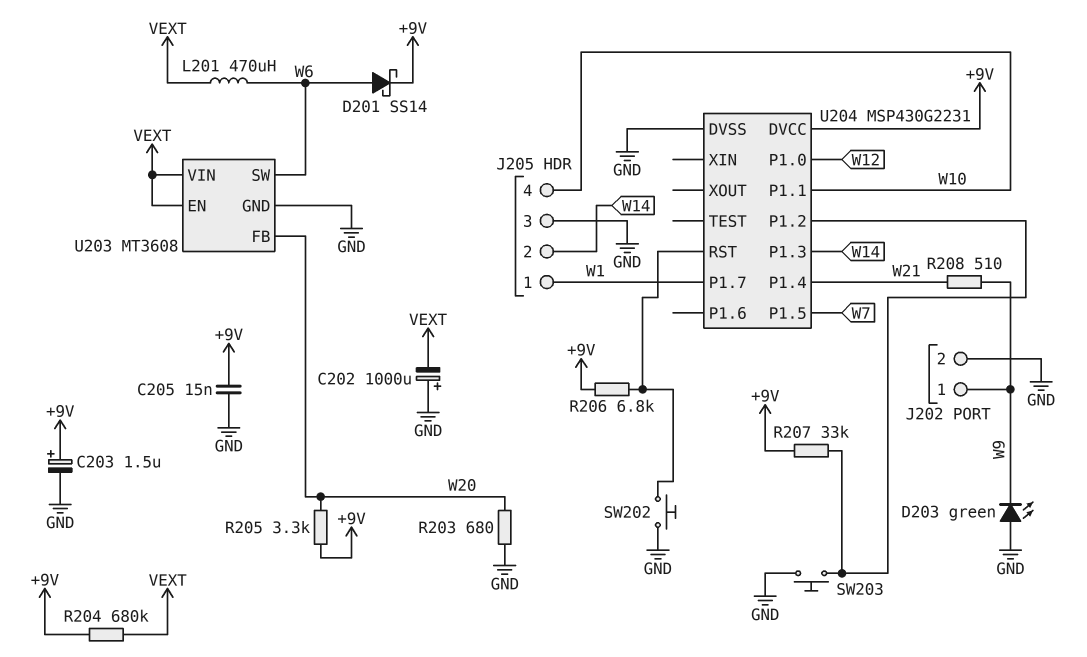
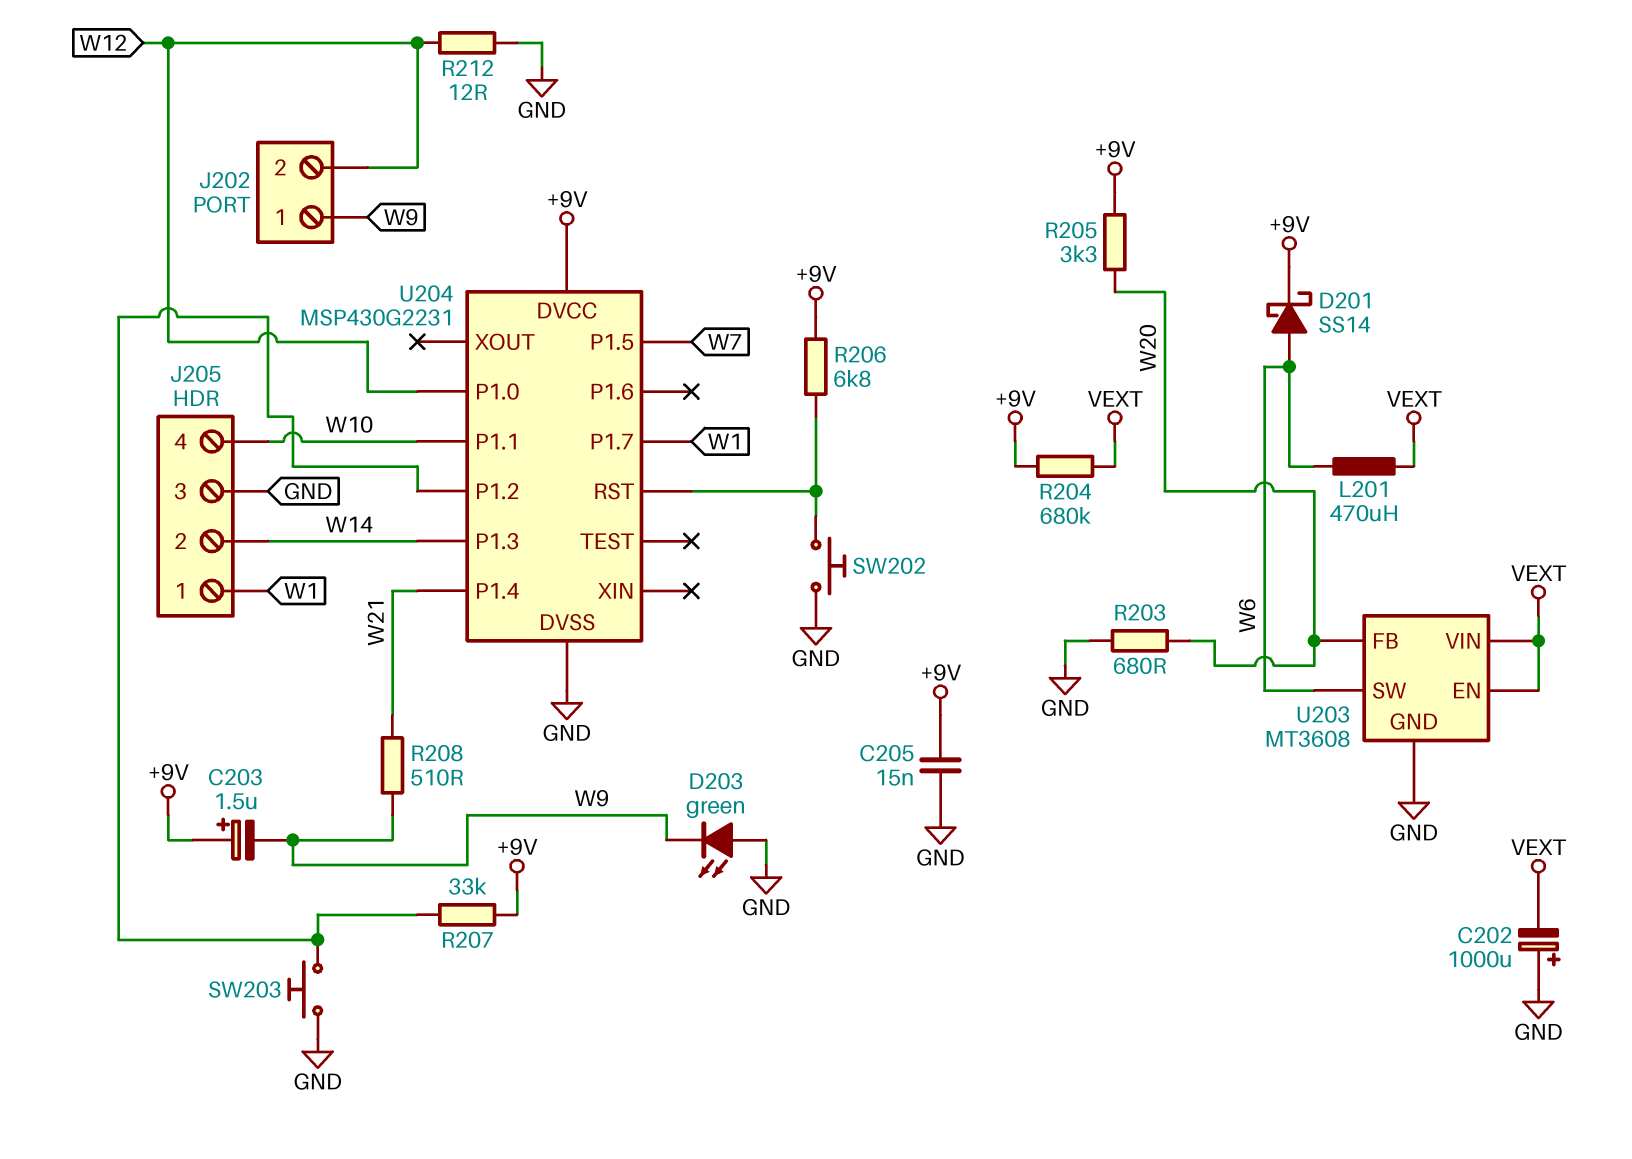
C203: 1.5uF (plus +9V, minus GND) -> 1.5uF (plus +9V, minus W9)
J202 pin 2: GND -> W12
R212: none -> 12 (GND, W12)

